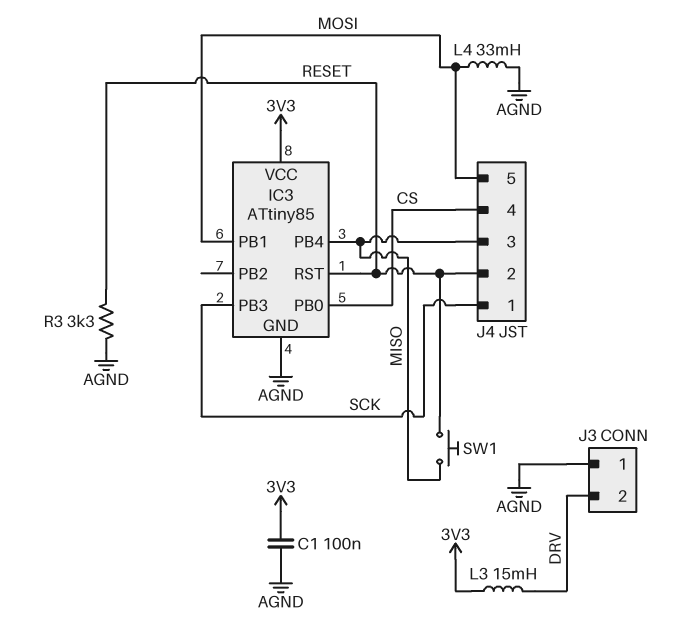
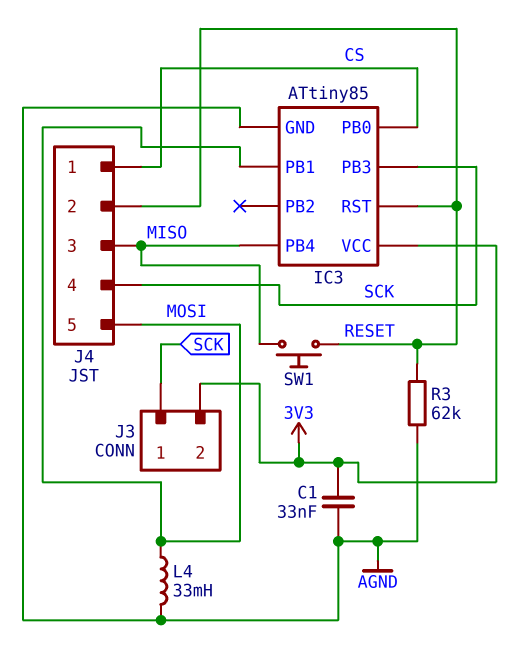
C1: 100nF (3V3, AGND) -> 33nF (3V3, AGND)
J3 pin 1: AGND -> SCK
J3 pin 2: DRV -> 3V3
J4 pin 1: SCK -> CS
J4 pin 4: CS -> SCK
L3: 15mH (3V3, DRV) -> none
R3: 3.3k (AGND, RESET) -> 62k (AGND, RESET)

